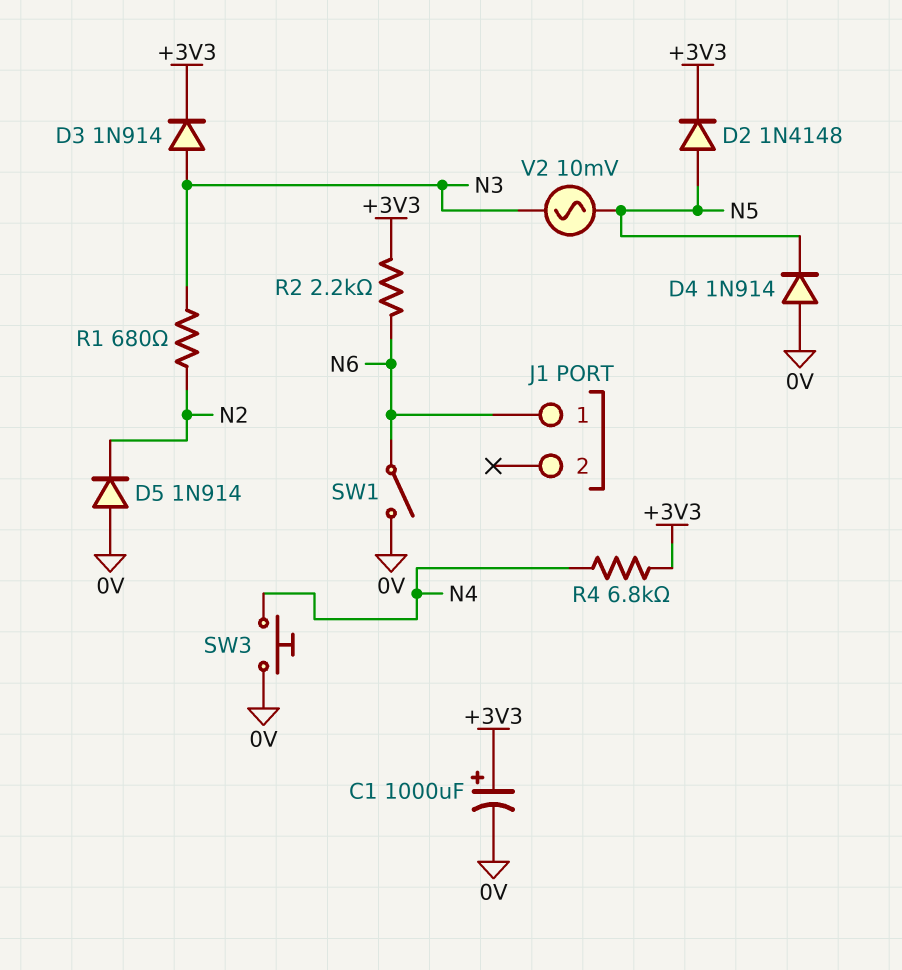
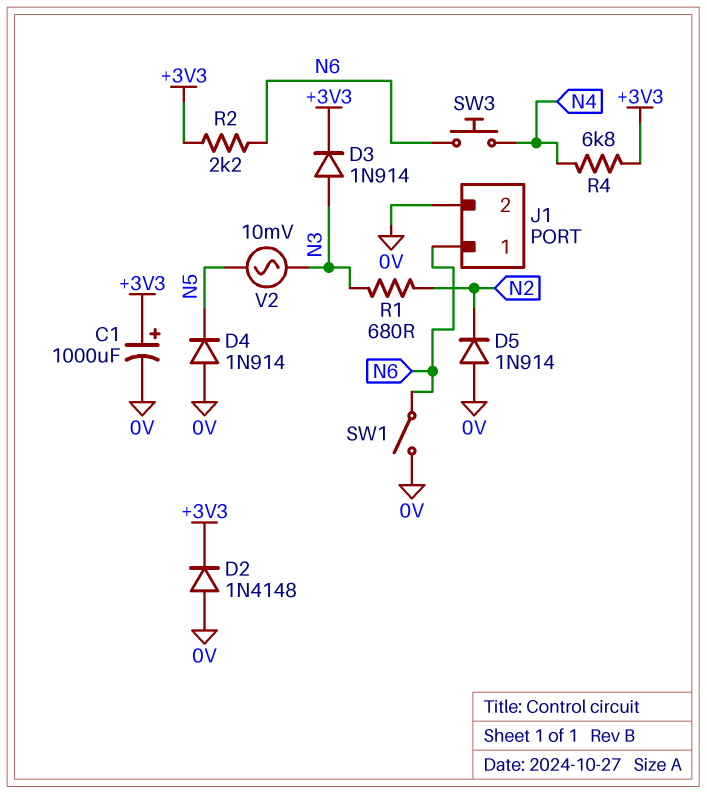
D2: diode 1N4148 (A N5, K +3V3) -> diode 1N4148 (A 0V, K +3V3)
J1 pin 2: none -> 0V
SW3: button (0V, N4) -> button (N4, N6)

